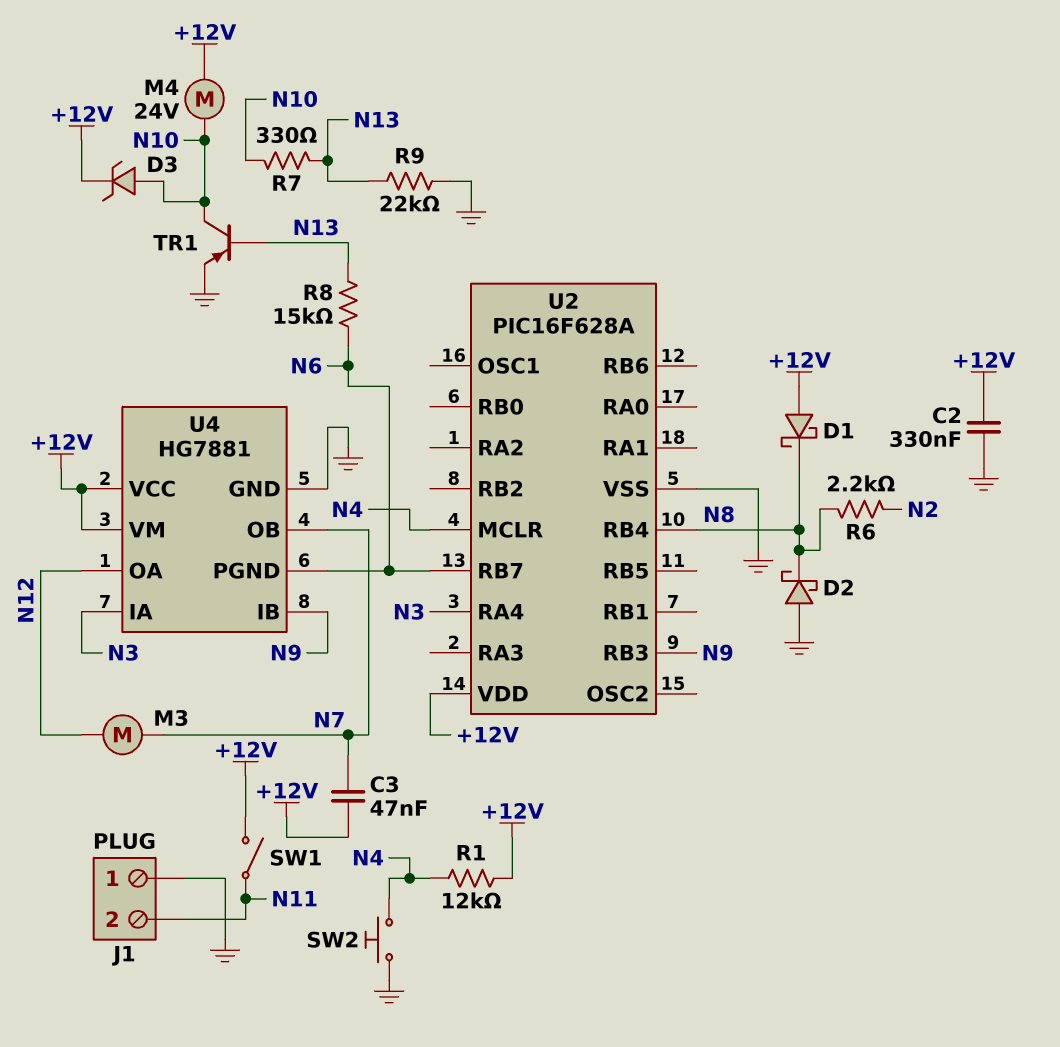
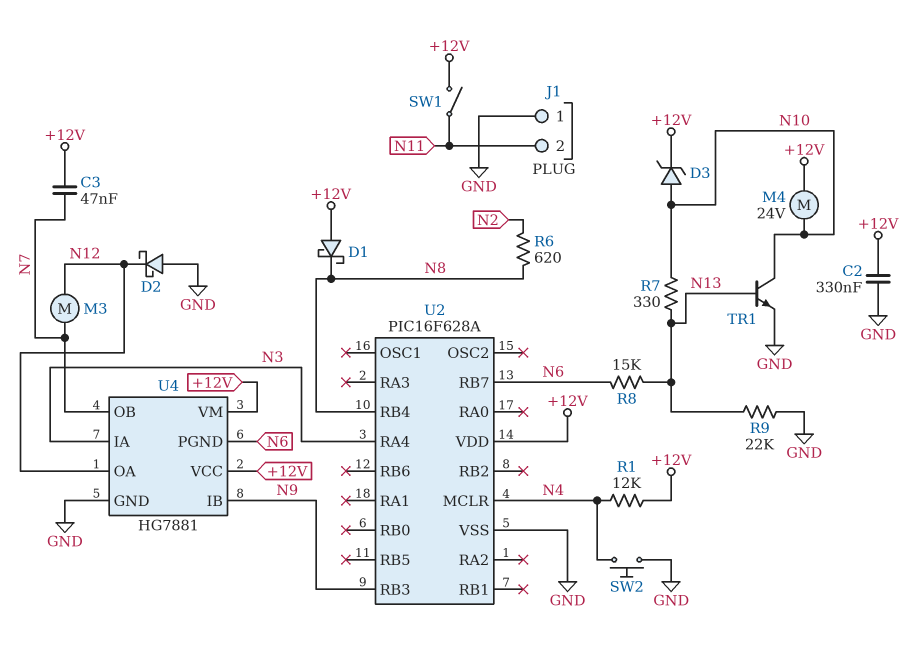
D2: schottky (A GND, K N8) -> schottky (A GND, K N12)
R6: 2.2k (N2, N8) -> 620 (N2, N8)
TR1: PNP (B N13, C N10, E GND) -> NPN (B N13, C N10, E GND)

